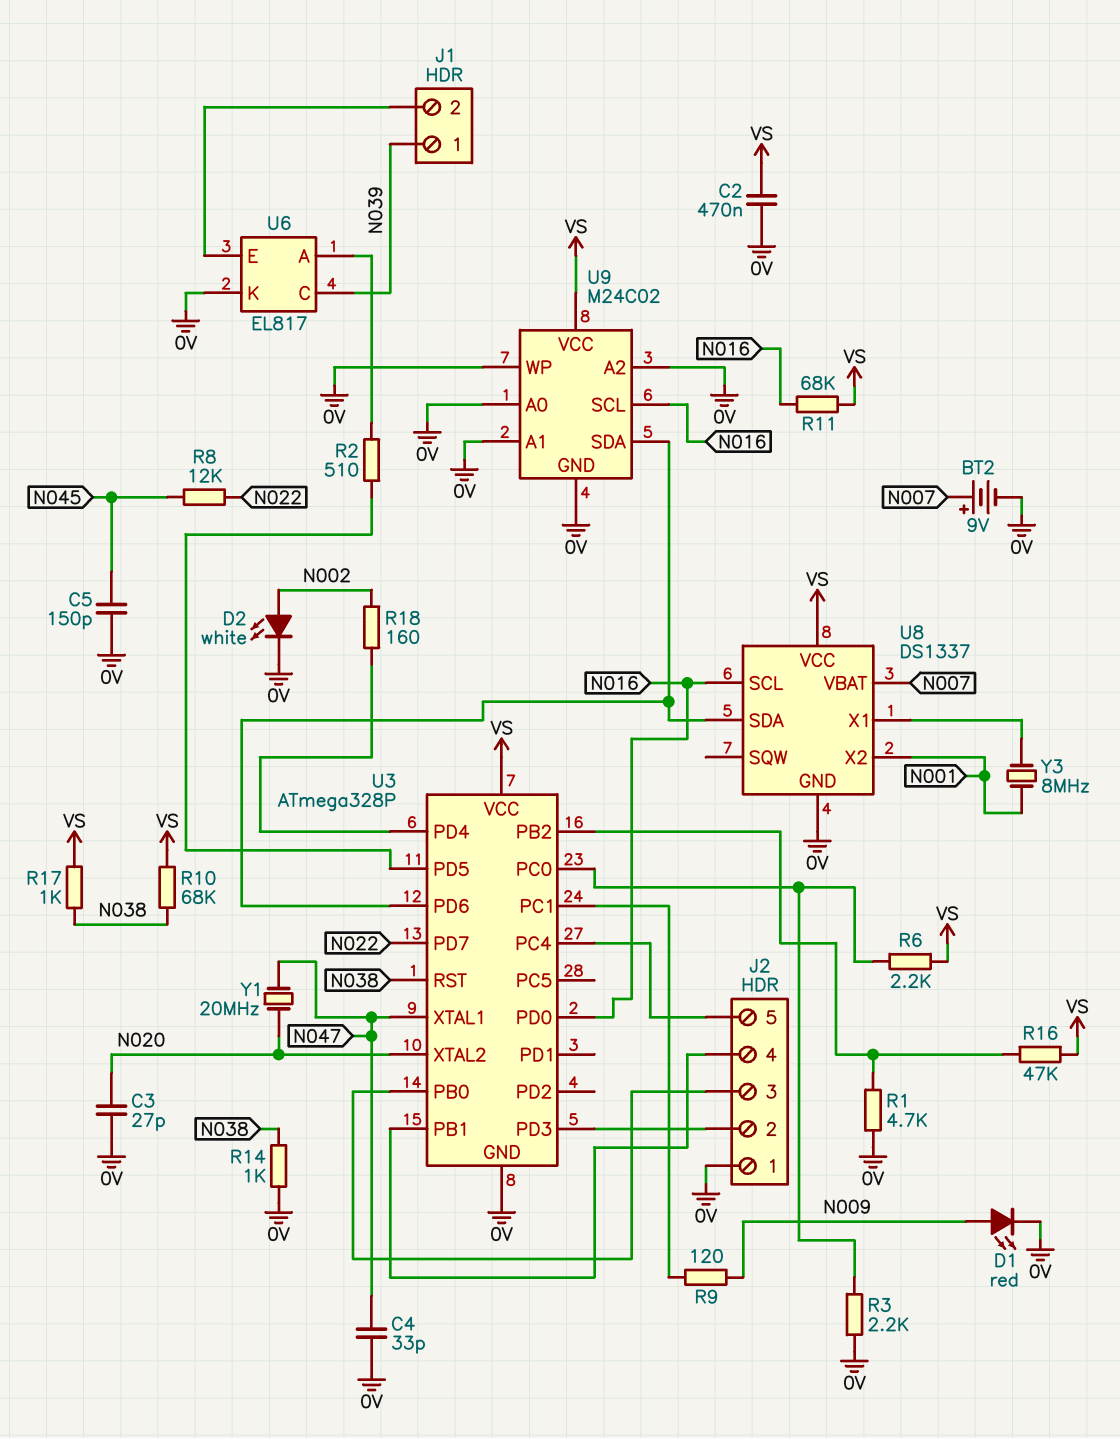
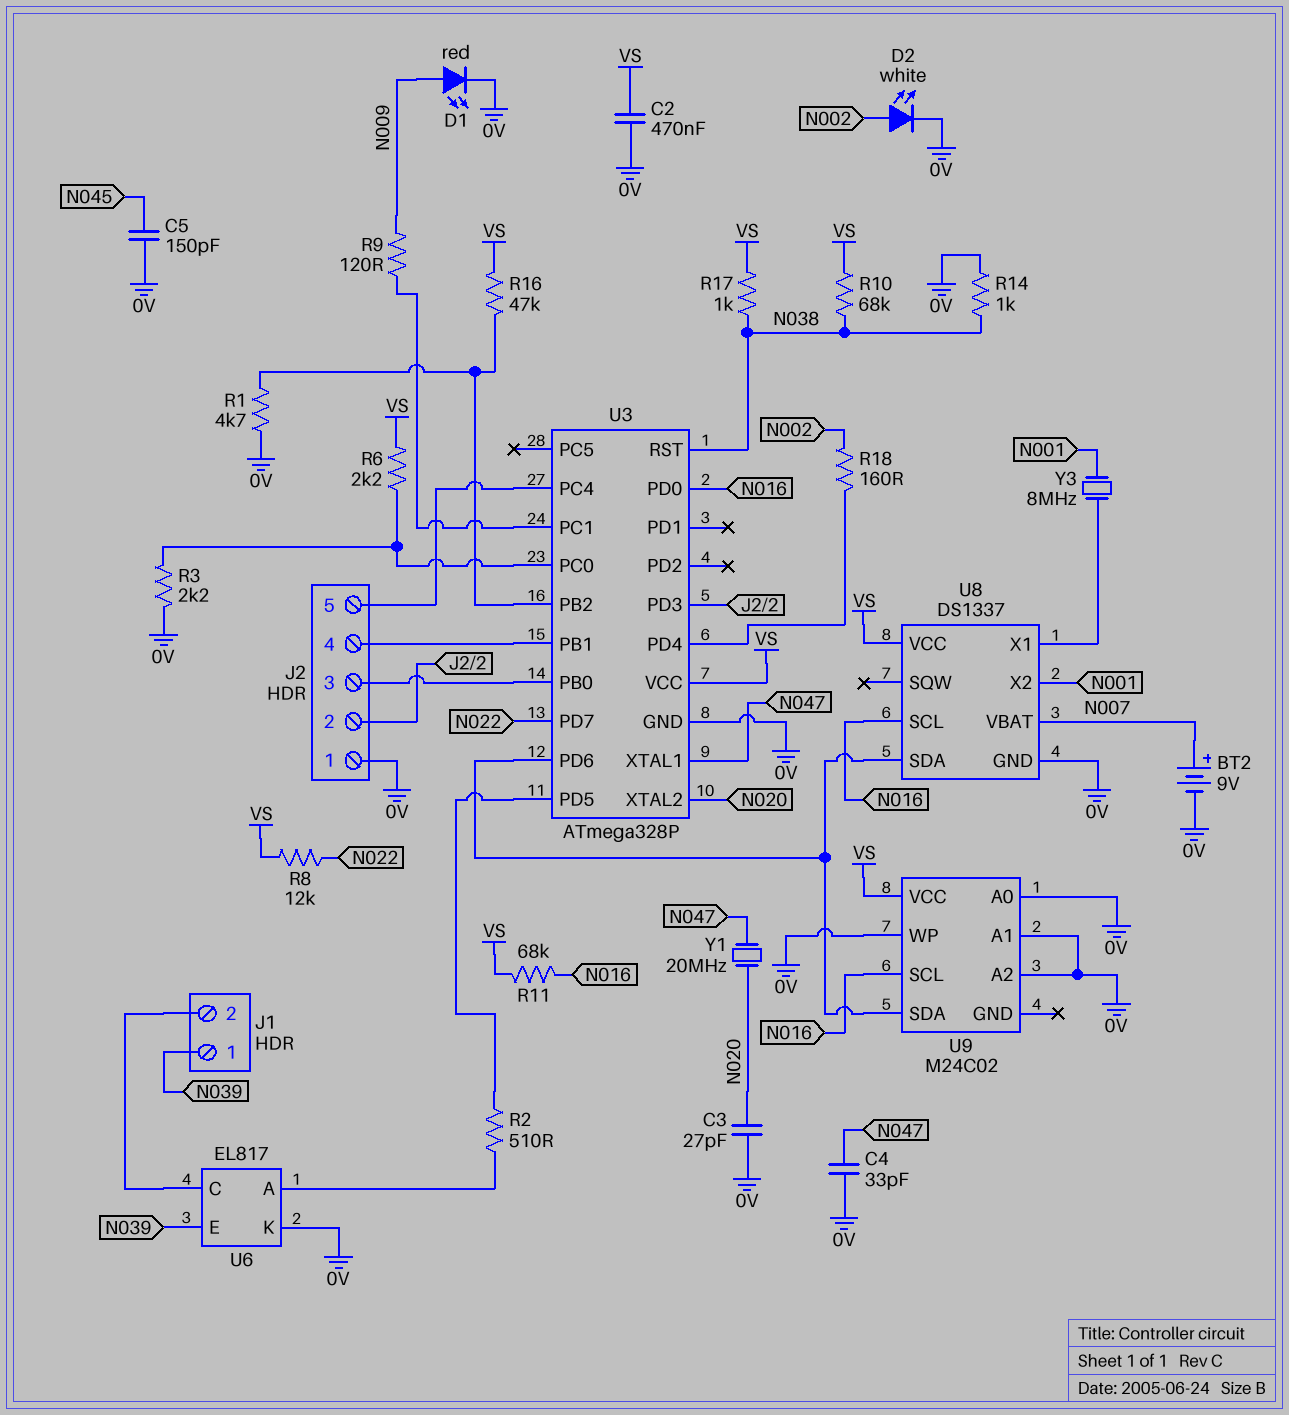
R8: 12k (N022, N045) -> 12k (N022, VS)
U6 pin C: N039 -> J1/2
U6 pin E: J1/2 -> N039
U9 pin GND: 0V -> none

